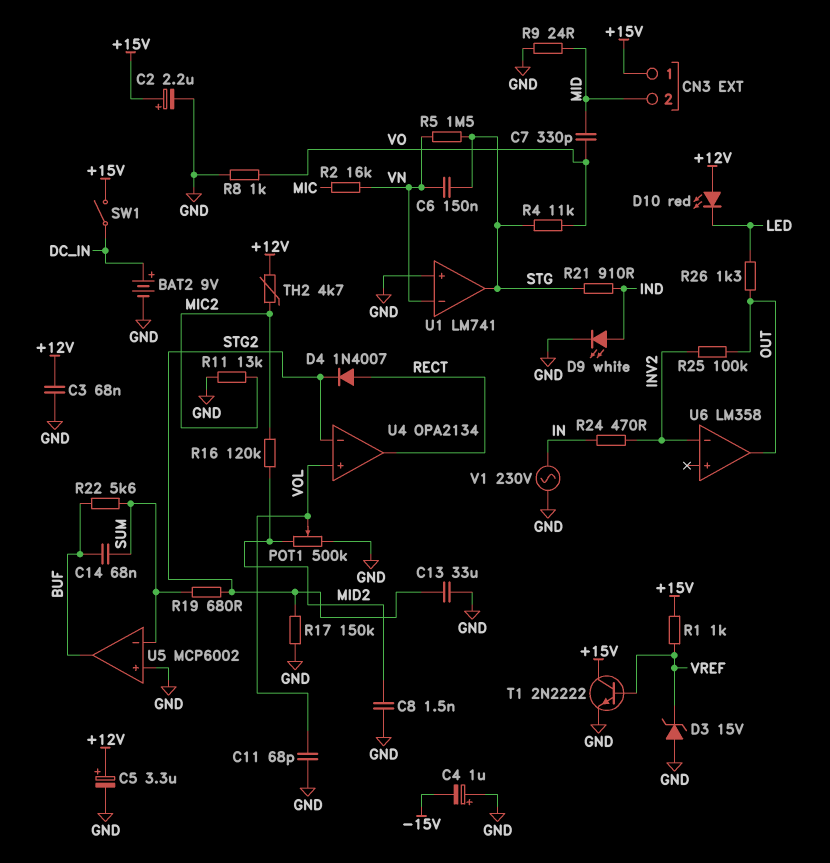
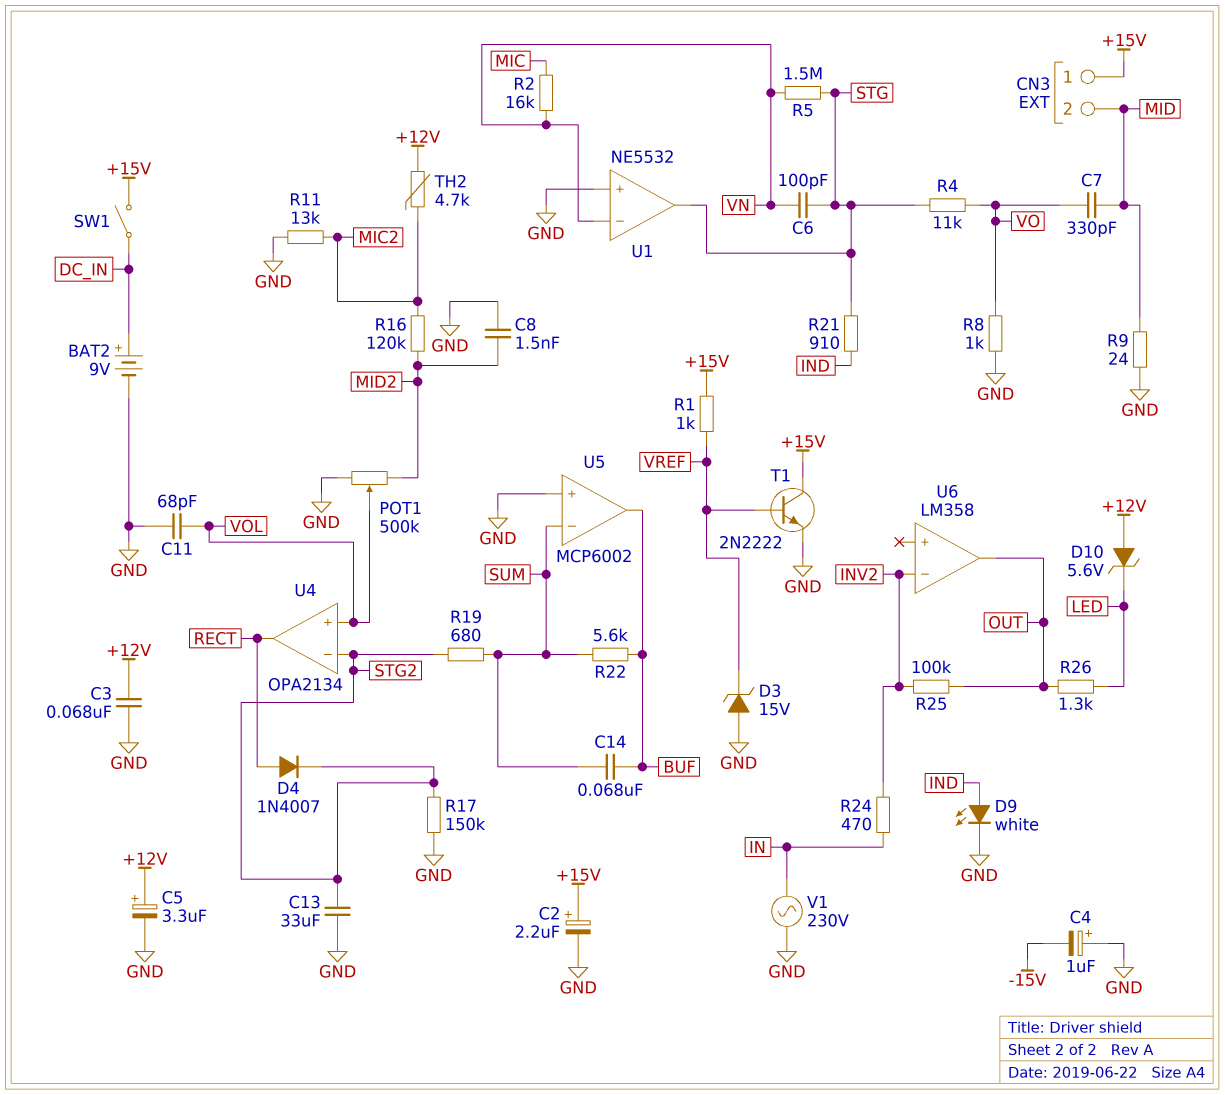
C6: 150nF (STG, VN) -> 100pF (STG, VN)
D10: LED red (A +12V, K LED) -> zener 5.6V (A +12V, K LED)
U1: LM741 -> NE5532

